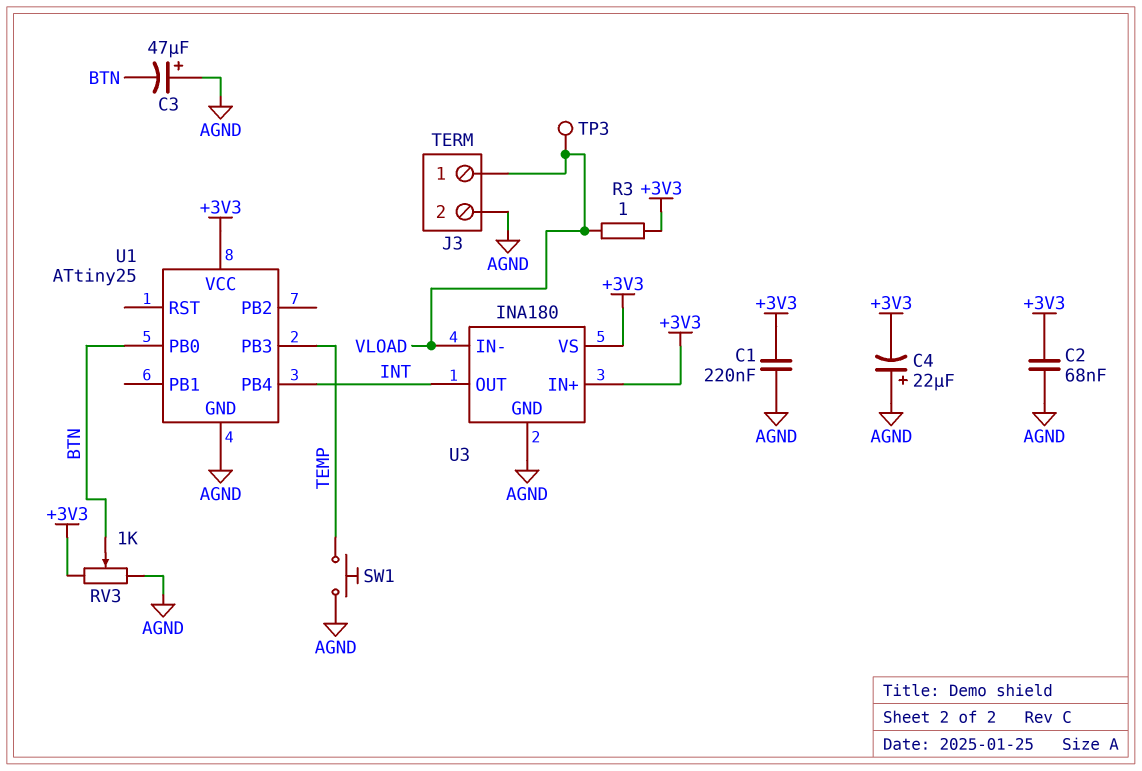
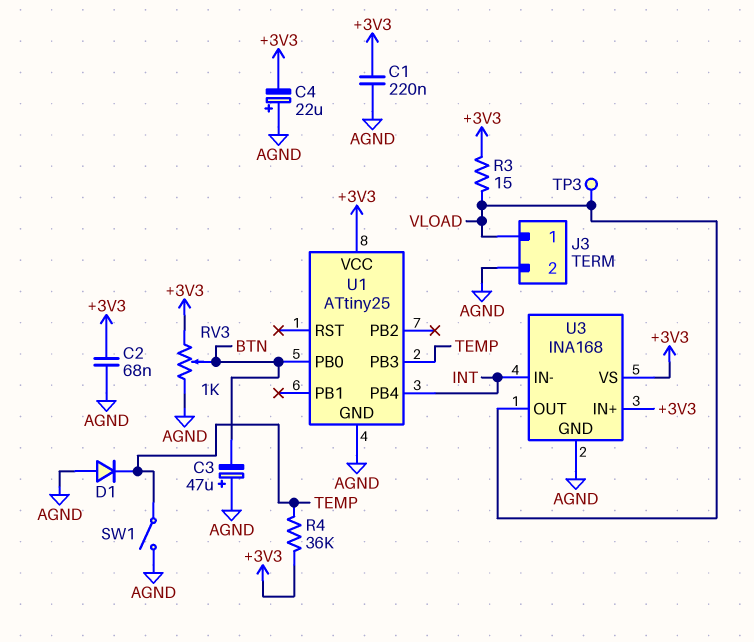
D1: none -> diode (A AGND, K TEMP)
R3: 1 (+3V3, VLOAD) -> 15 (+3V3, VLOAD)
R4: none -> 36k (+3V3, TEMP)
SW1: button (AGND, TEMP) -> switch (AGND, TEMP)
U3: INA180 -> INA168
U3 pin IN-: VLOAD -> INT
U3 pin OUT: INT -> VLOAD

